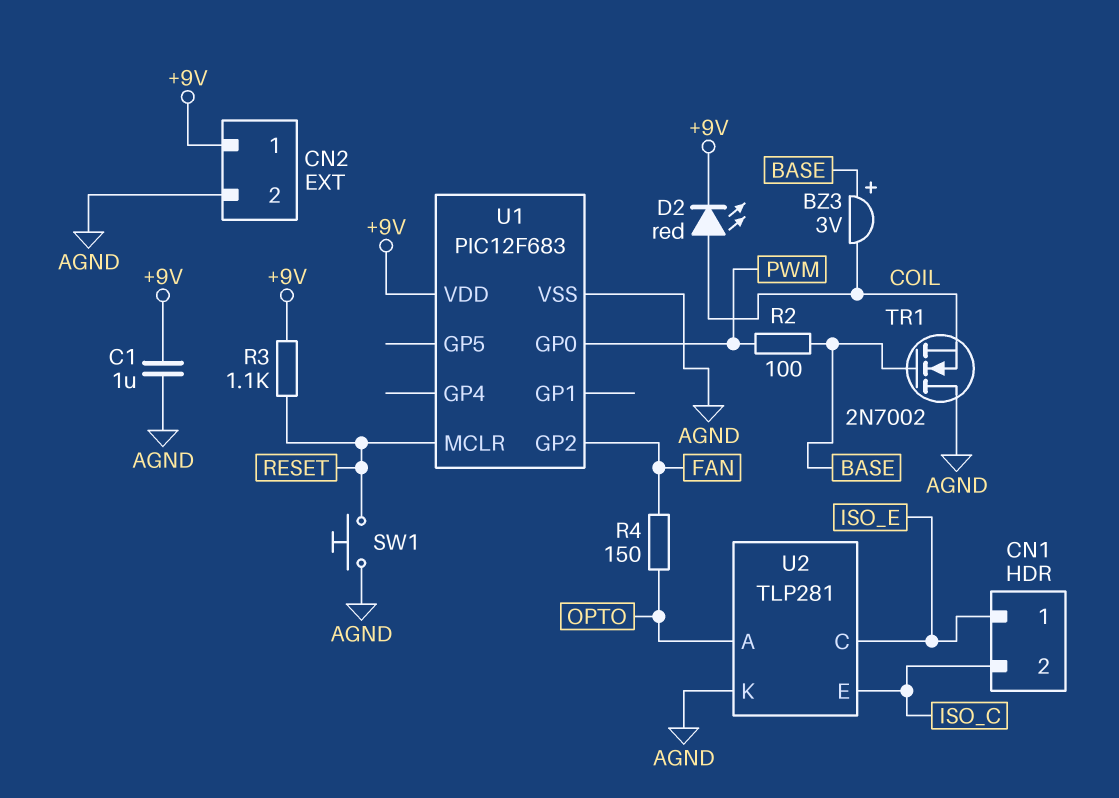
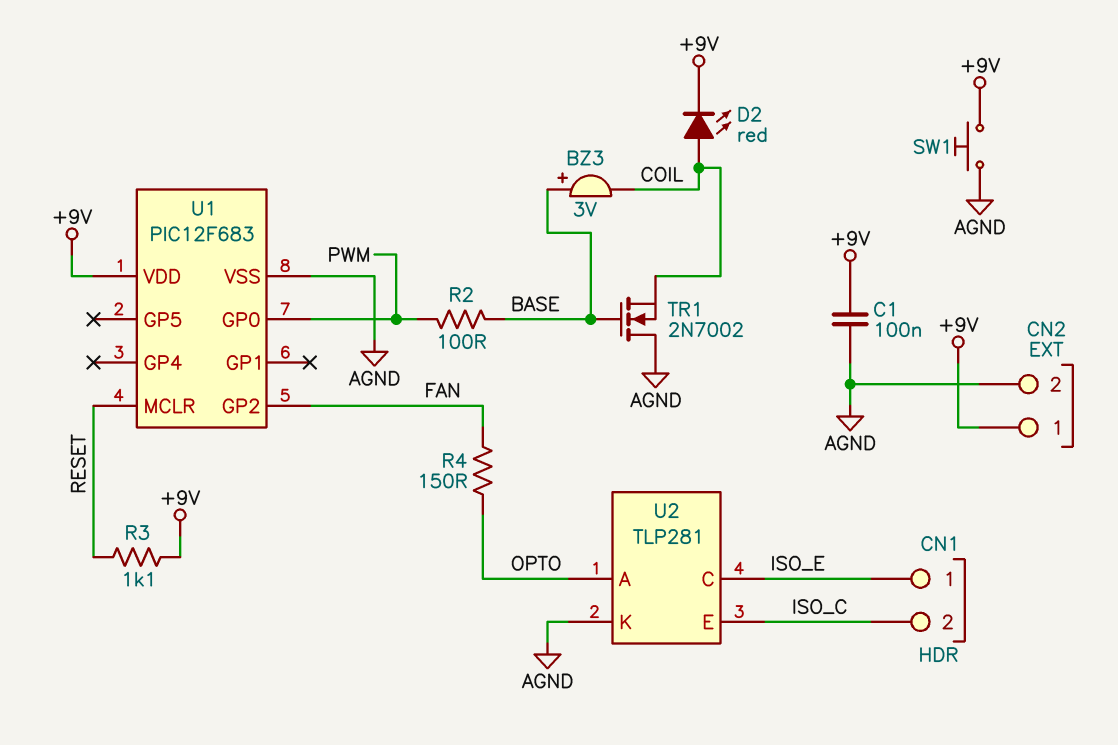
C1: 1uF (+9V, AGND) -> 100nF (+9V, AGND)
SW1: button (AGND, RESET) -> button (+9V, AGND)

